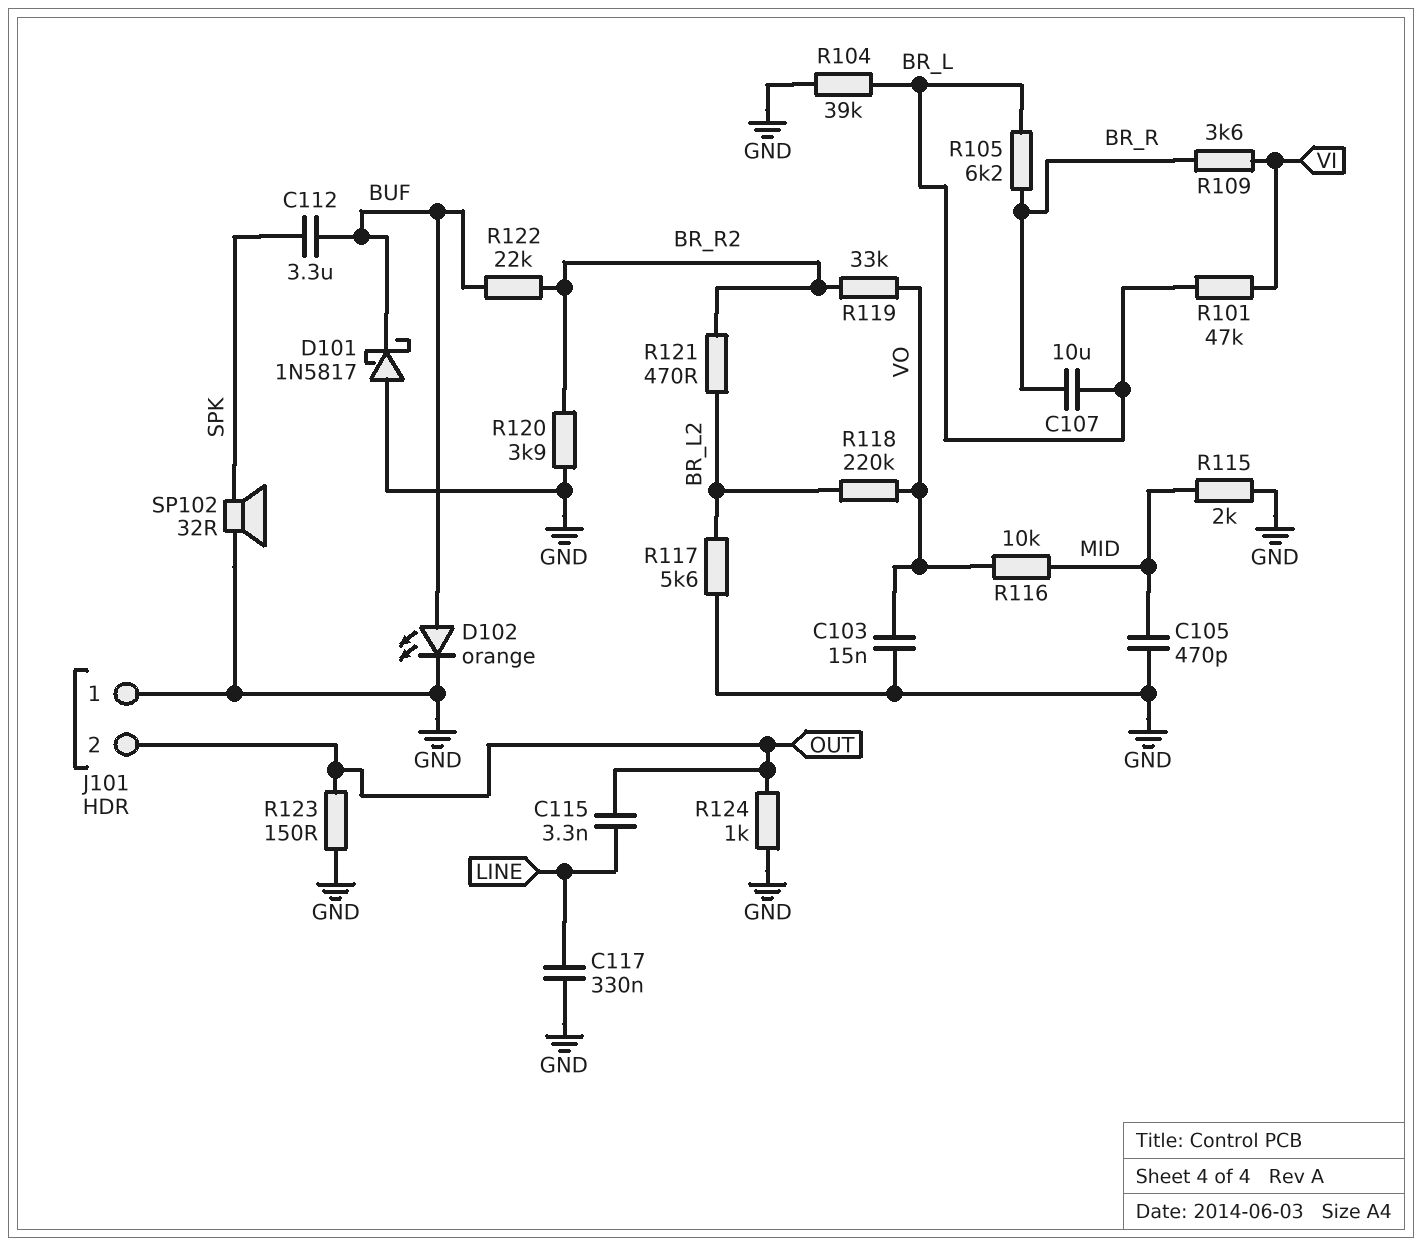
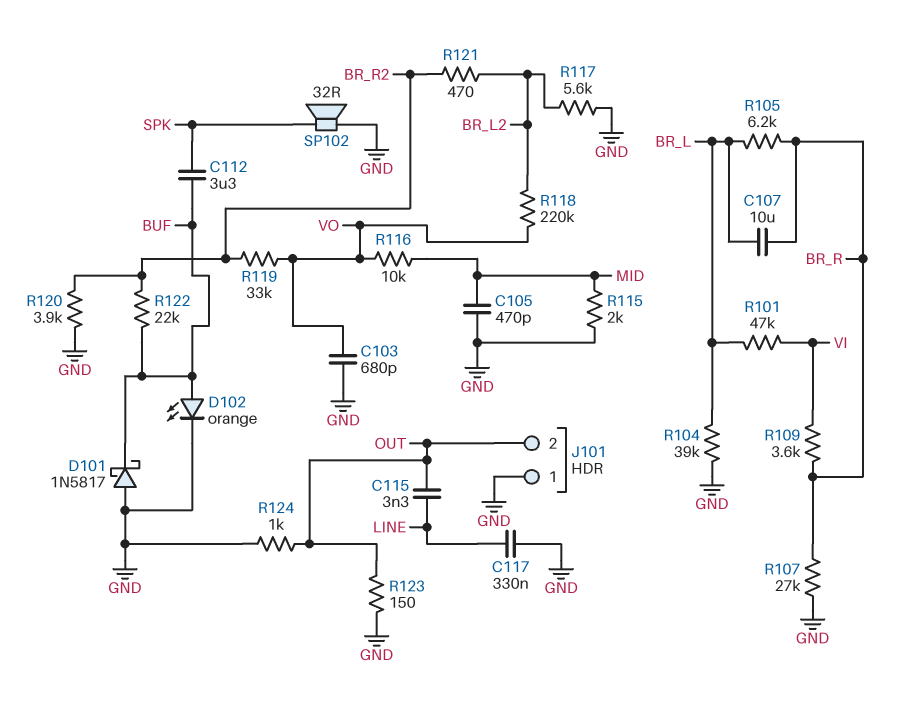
C103: 15nF (GND, VO) -> 680pF (GND, VO)
R107: none -> 27k (BR_R, GND)

